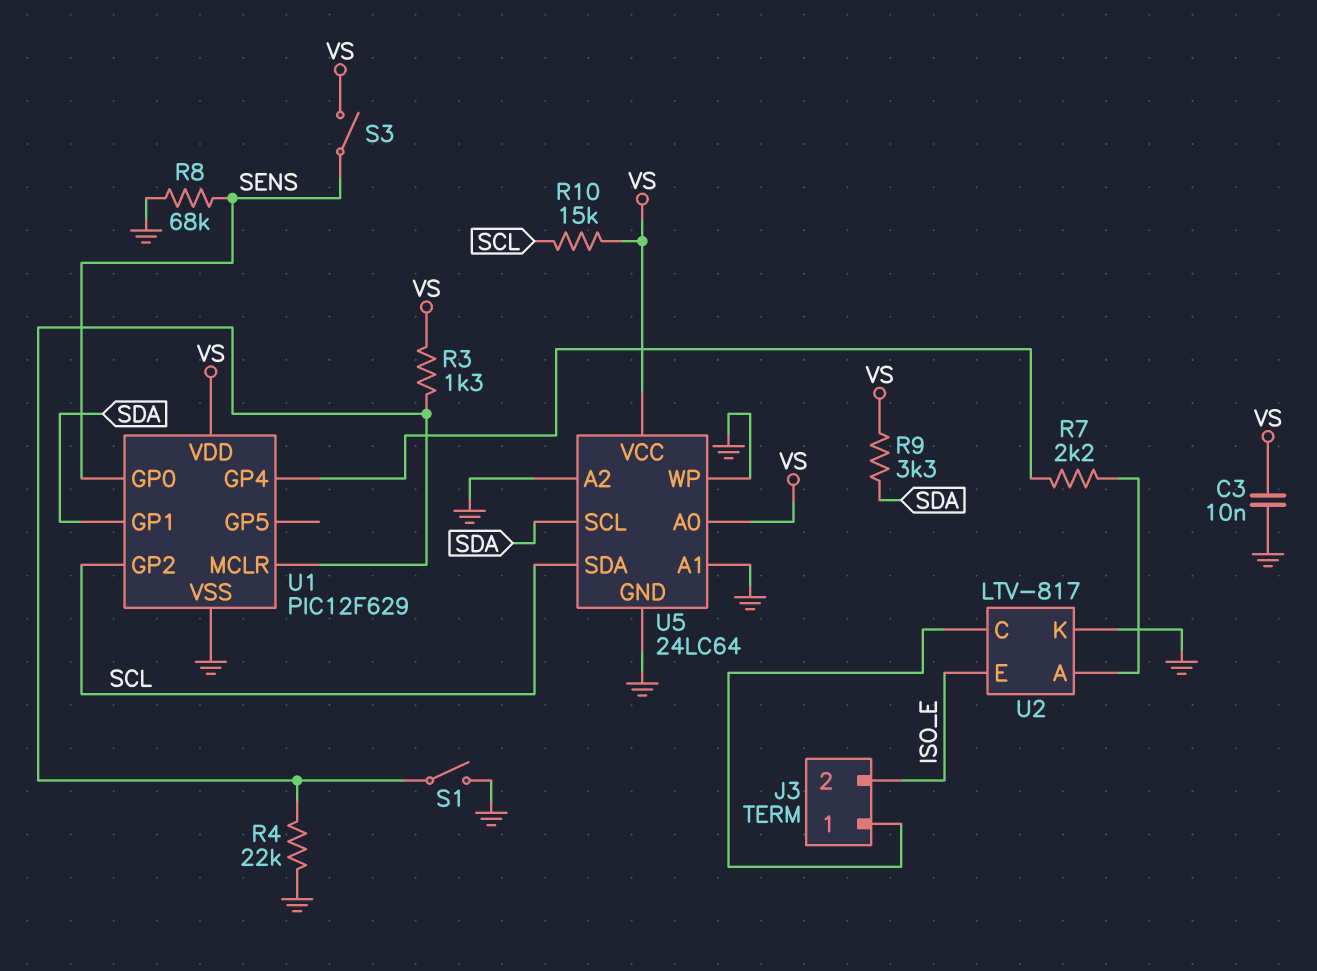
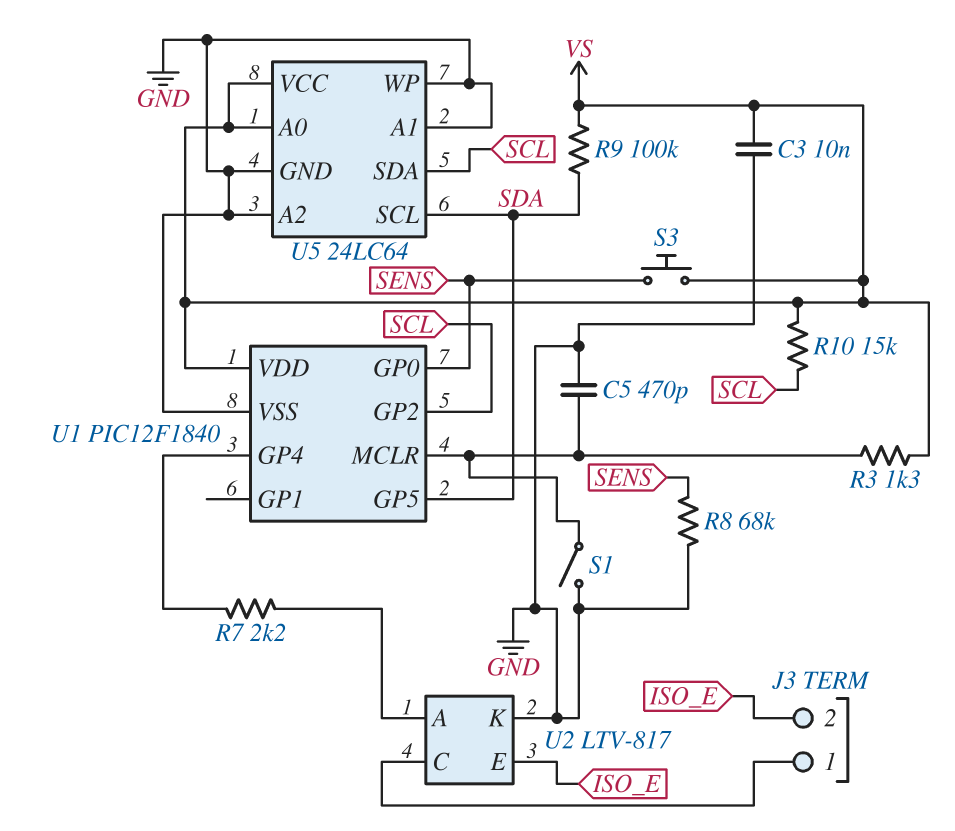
C5: none -> 470pF (GND, U1/MCLR)
R4: 22k (GND, U1/MCLR) -> none
R9: 3.3k (SDA, VS) -> 100k (SDA, VS)
S3: switch (SENS, VS) -> button (SENS, VS)
U1: PIC12F629 -> PIC12F1840
U1 pin GP1: SDA -> none
U1 pin GP5: none -> SDA

